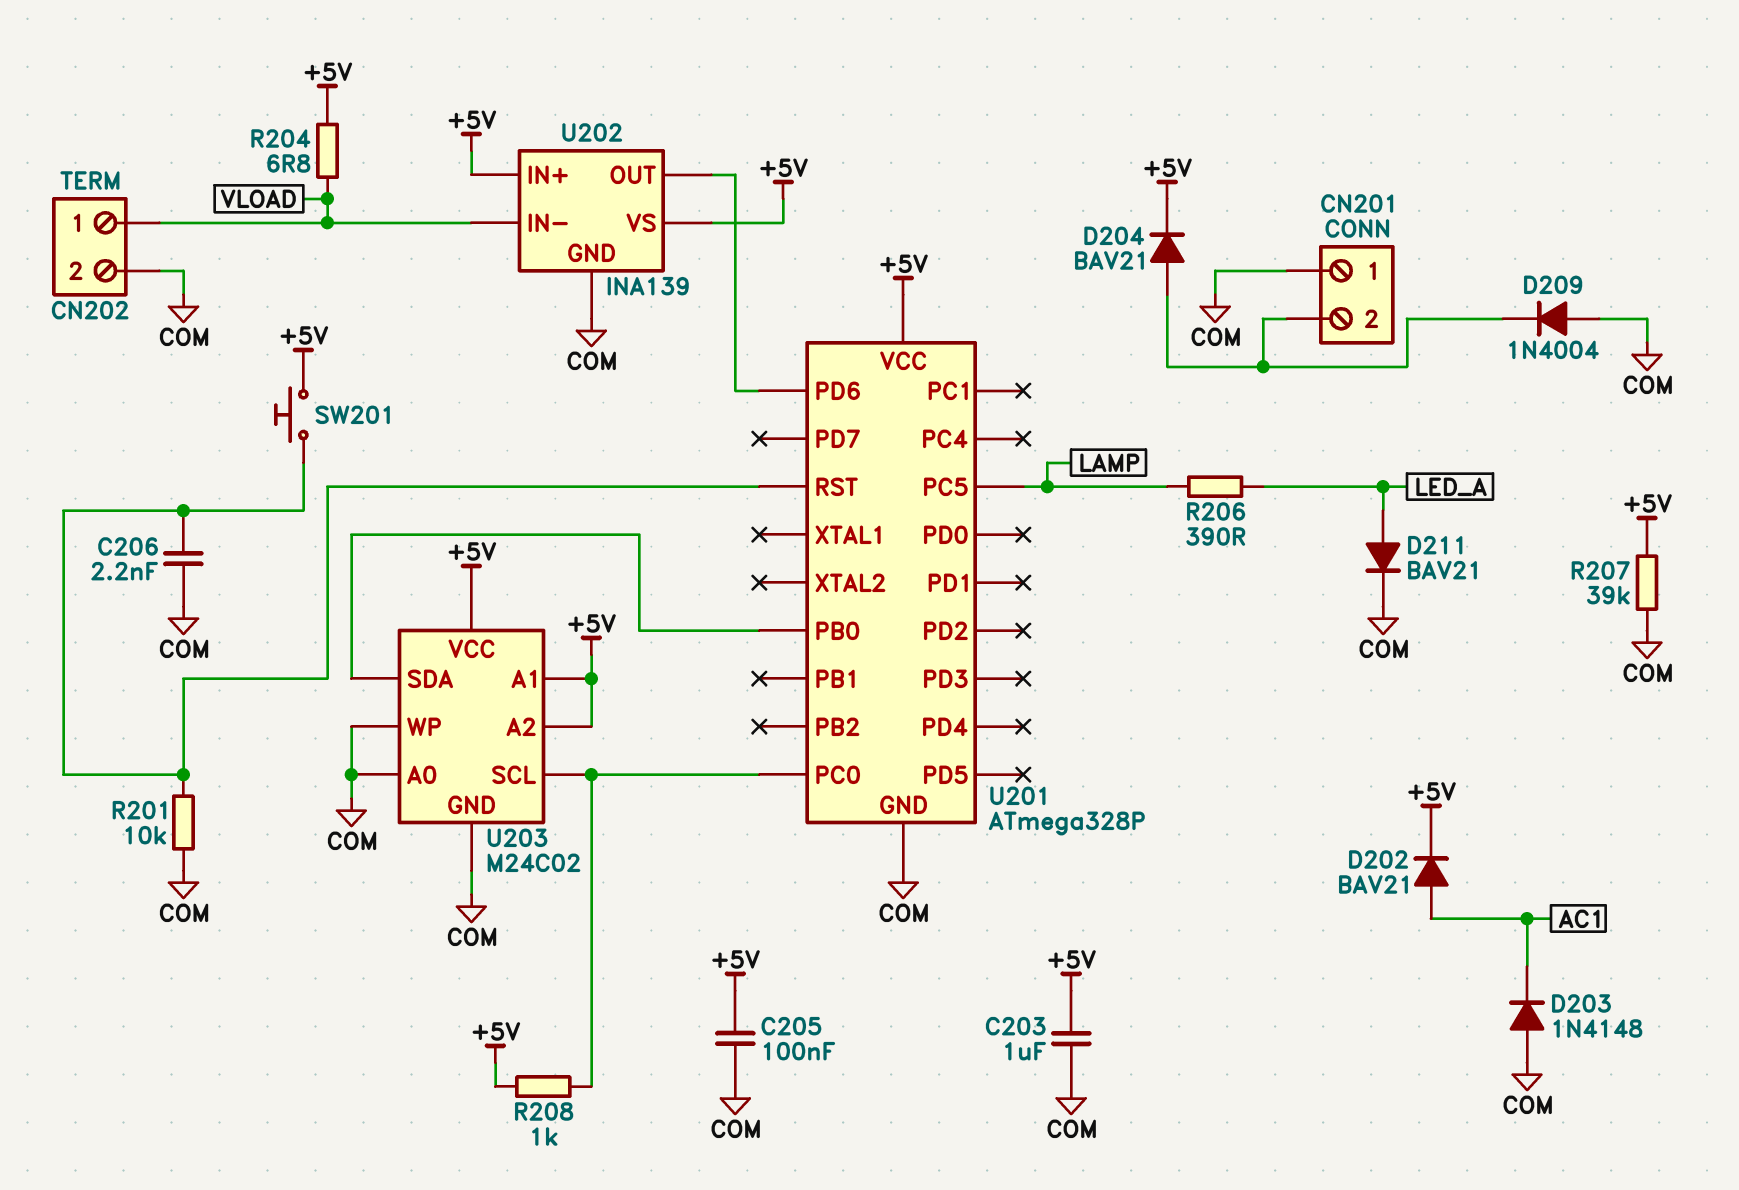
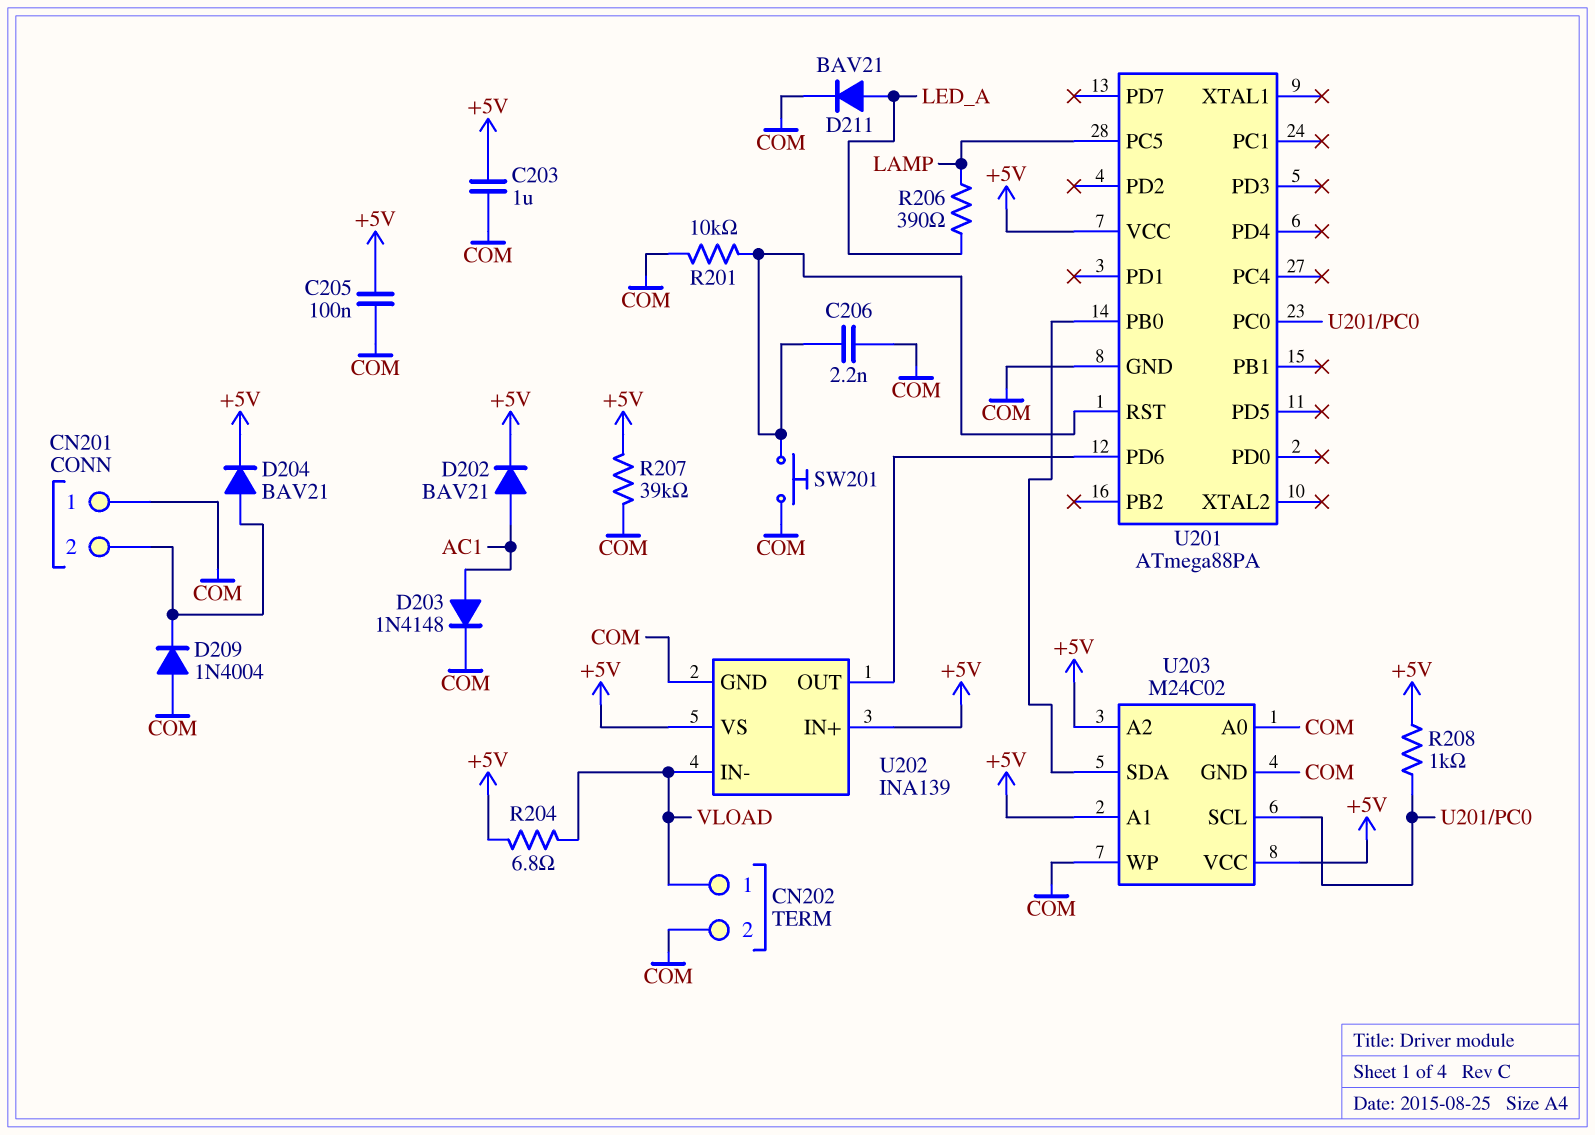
D203: diode 1N4148 (A COM, K AC1) -> diode 1N4148 (A AC1, K COM)
SW201: button (+5V, U201/RST) -> button (COM, U201/RST)
U201: ATmega328P -> ATmega88PA

